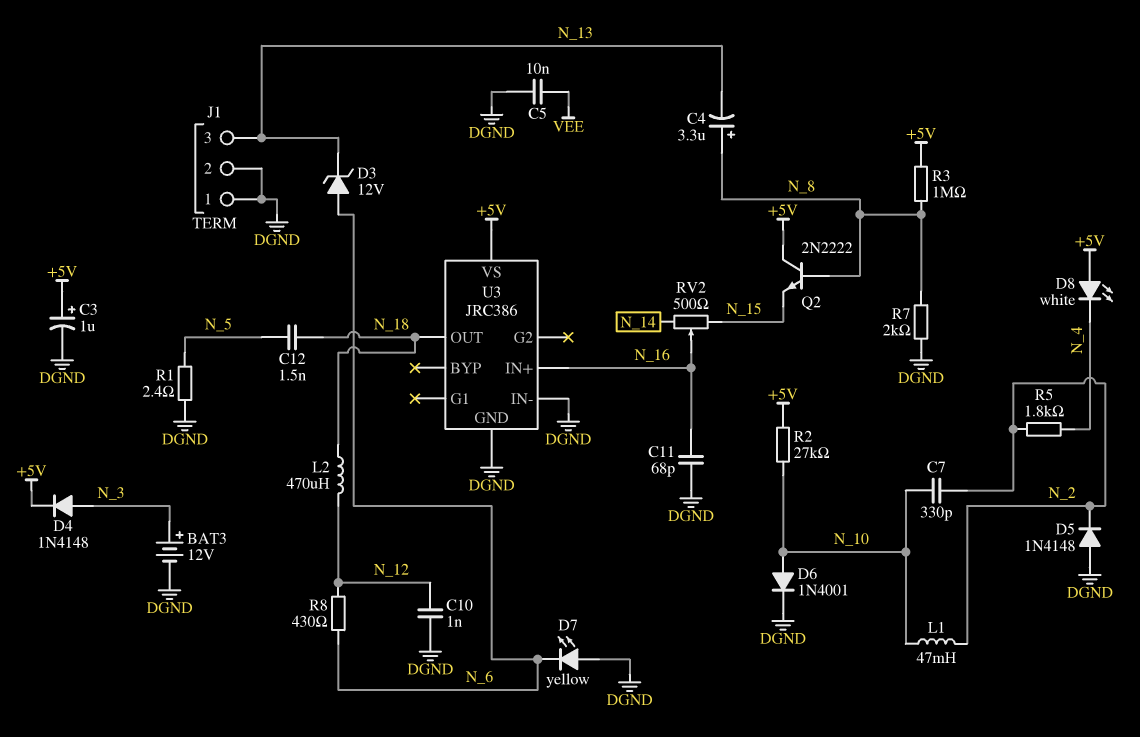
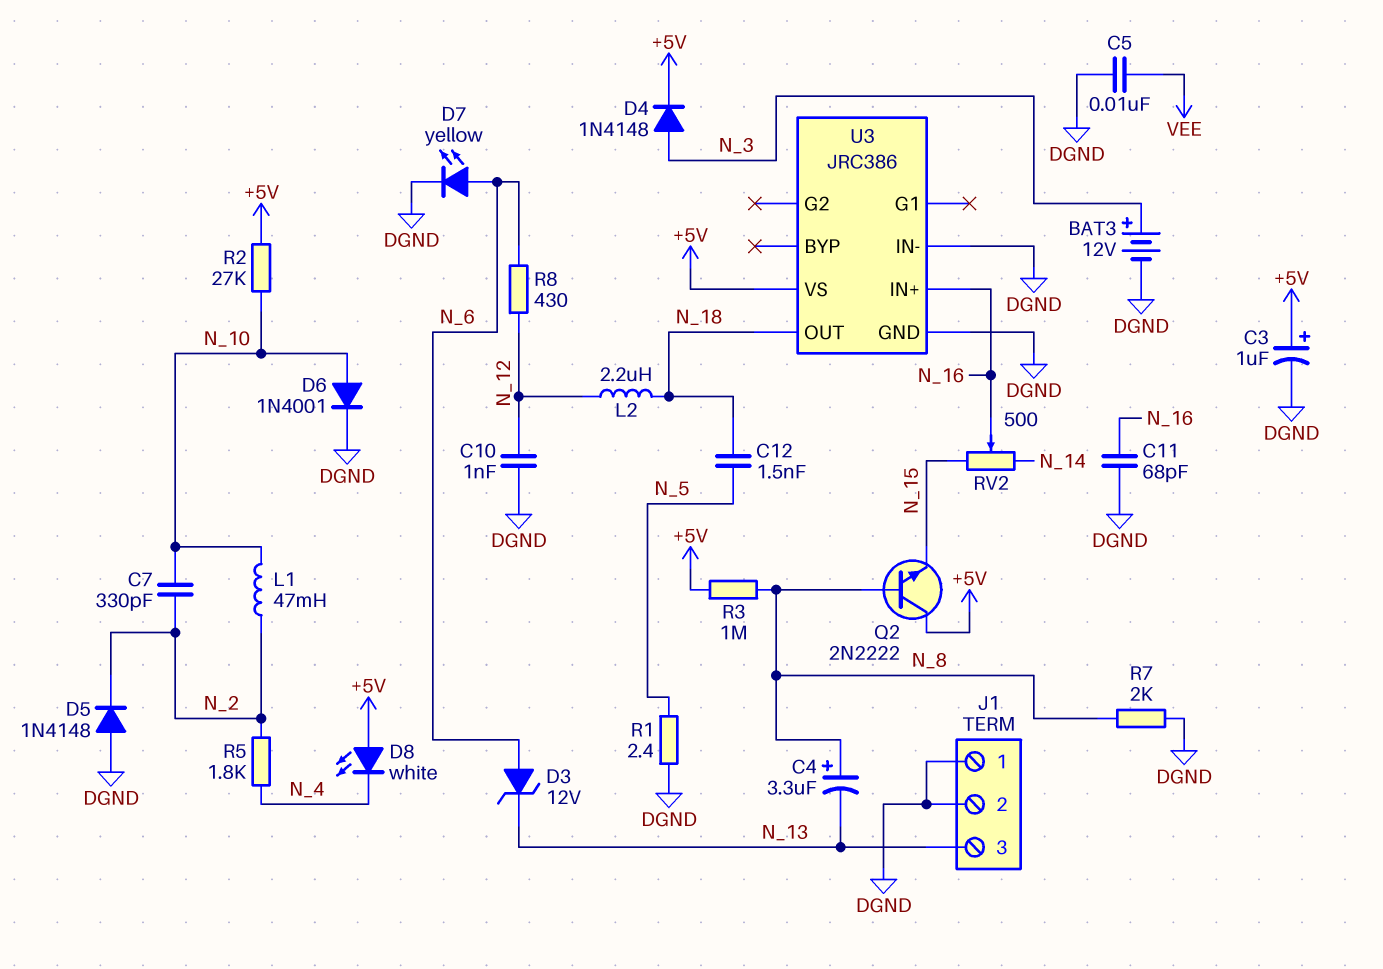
D7: LED yellow (A DGND, K N_6) -> LED yellow (A N_6, K DGND)
L2: 470uH (N_12, N_18) -> 2.2uH (N_12, N_18)

